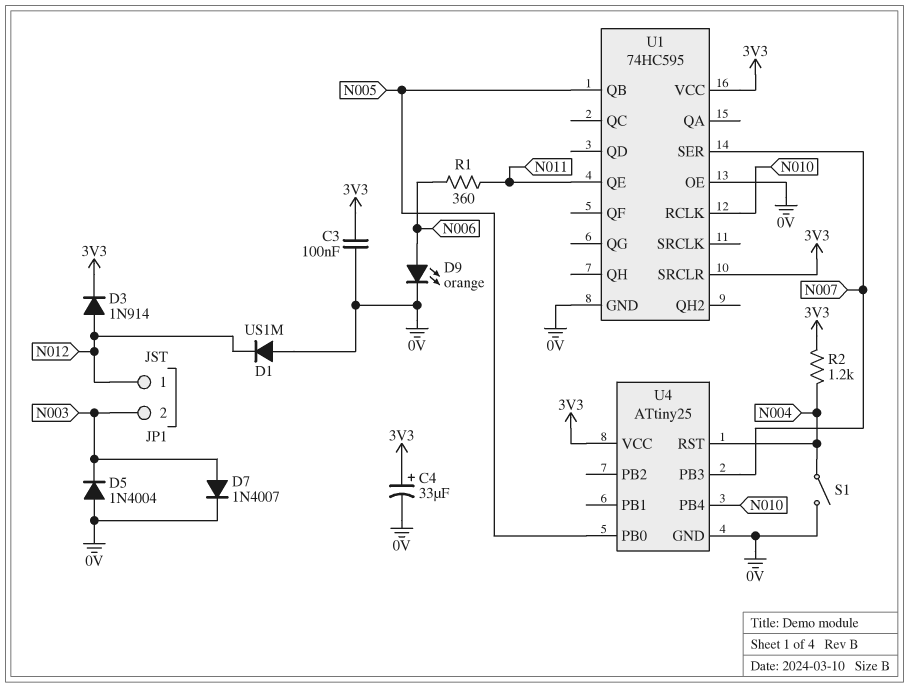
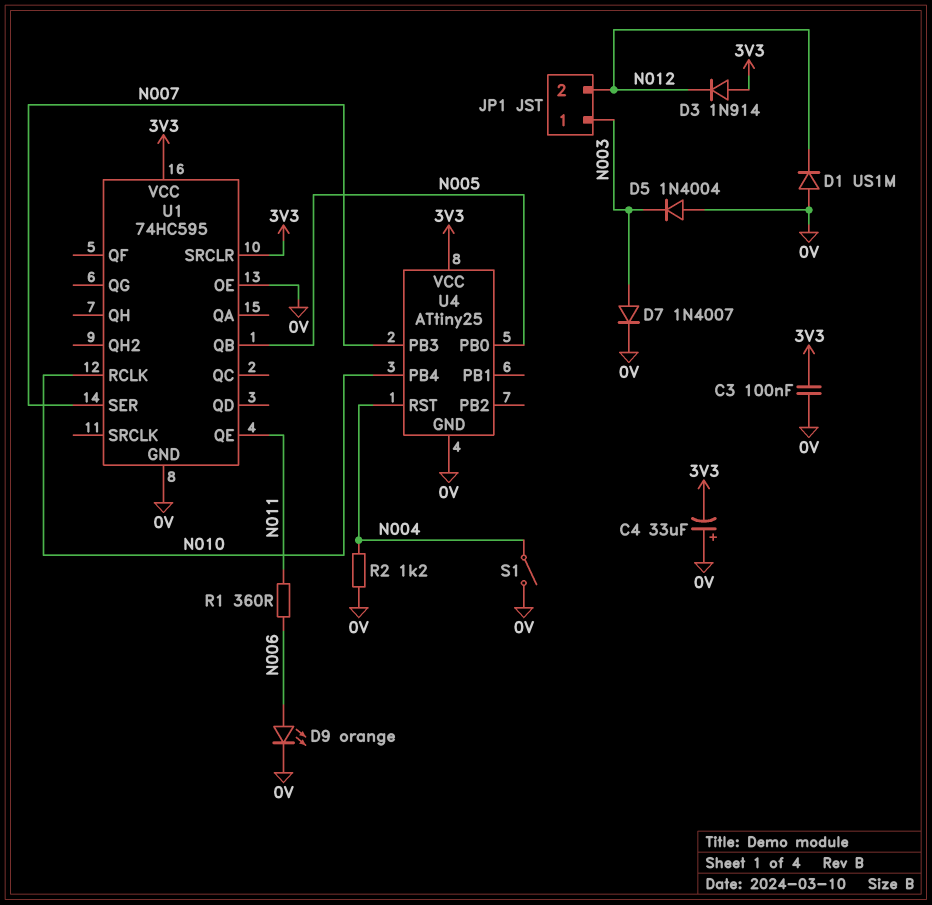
C4: 33uF (plus 3V3, minus 0V) -> 33uF (plus 0V, minus 3V3)
D3: diode 1N914 (A N012, K 3V3) -> diode 1N914 (A 3V3, K N012)
JP1 pin 1: N012 -> N003
JP1 pin 2: N003 -> N012
R2: 1.2k (3V3, N004) -> 1.2k (0V, N004)

